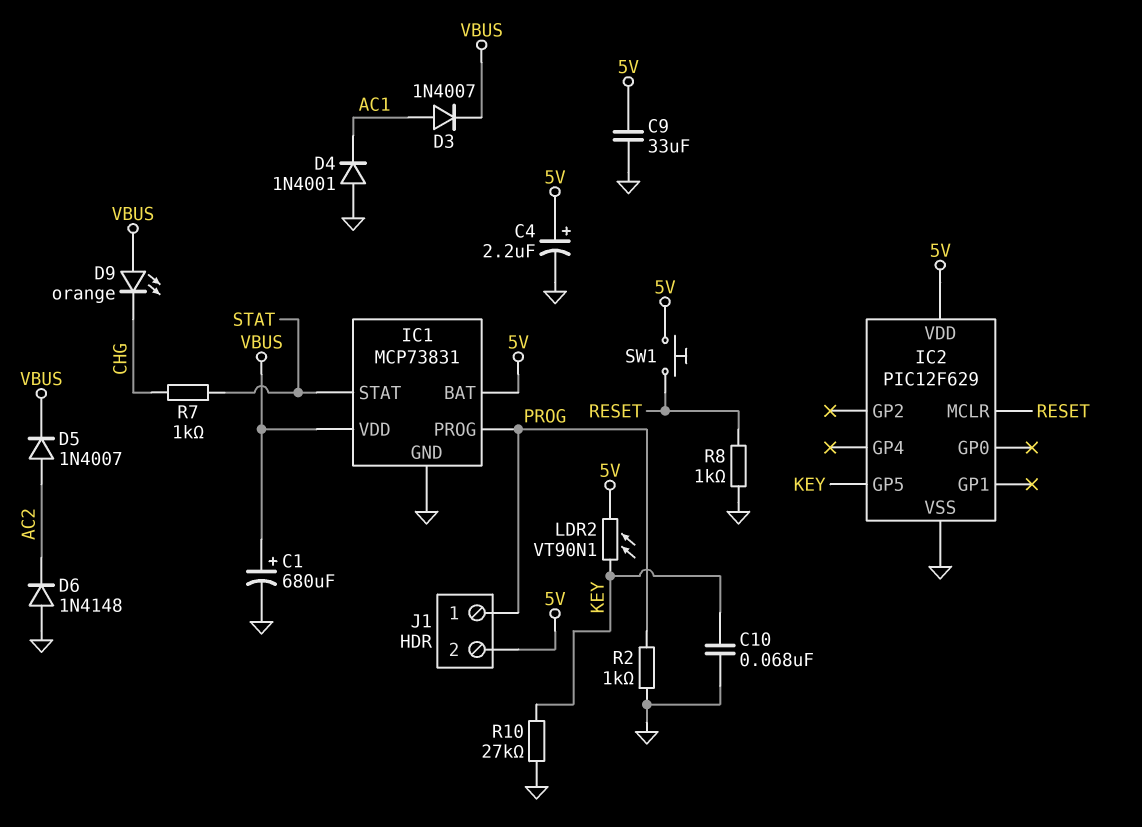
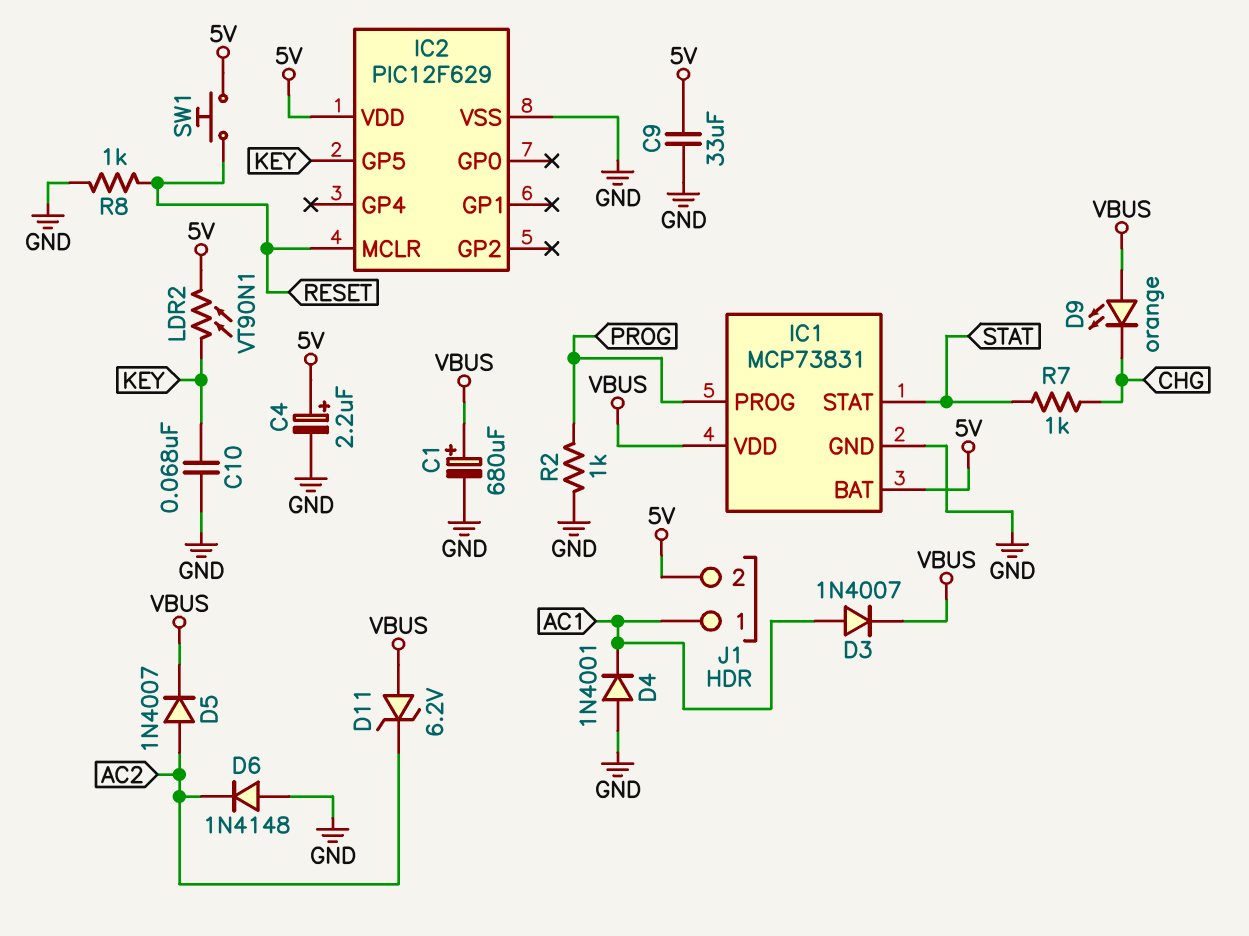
D11: none -> zener 6.2V (A VBUS, K AC2)
J1 pin 1: PROG -> AC1
R10: 27k (GND, KEY) -> none

